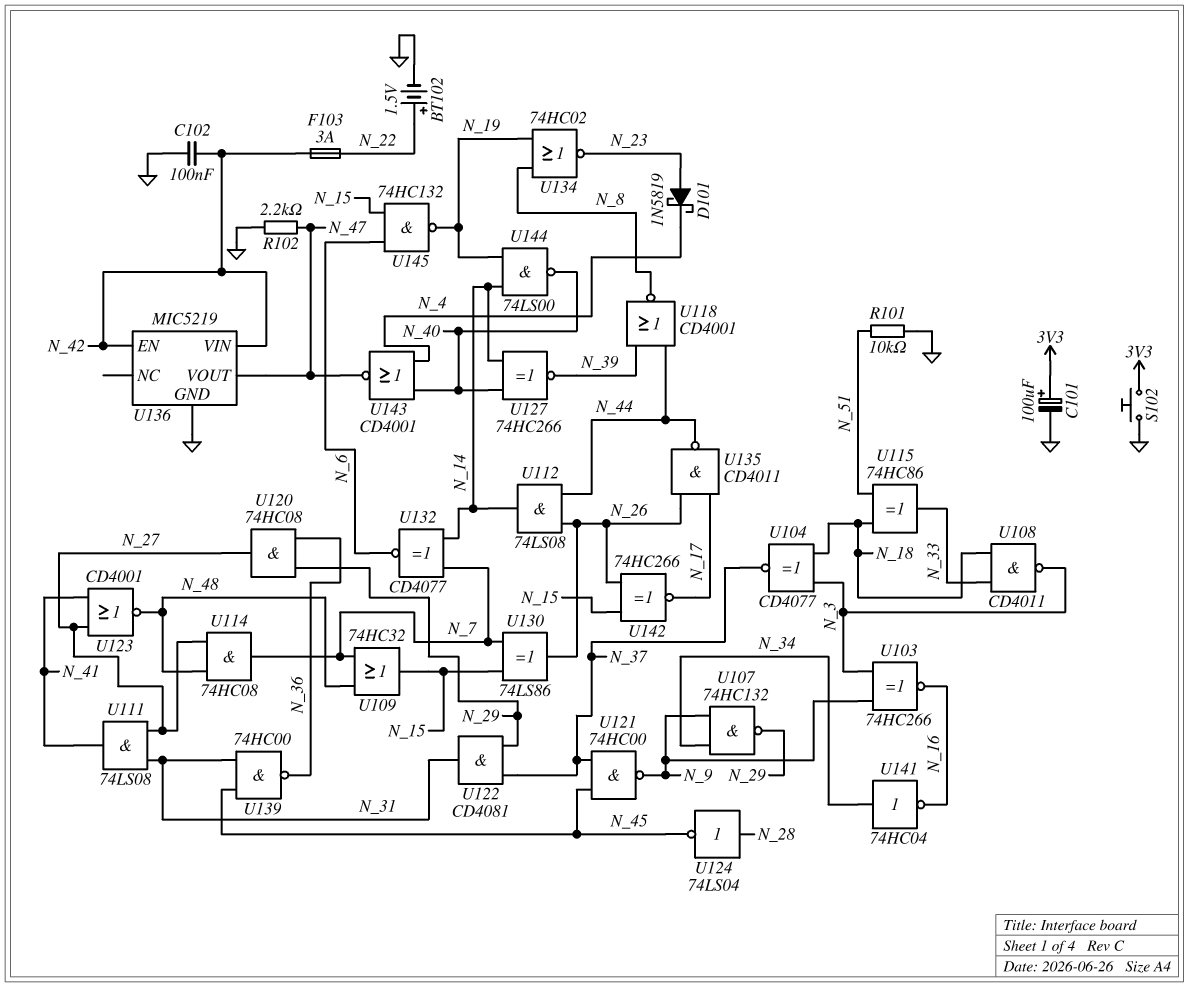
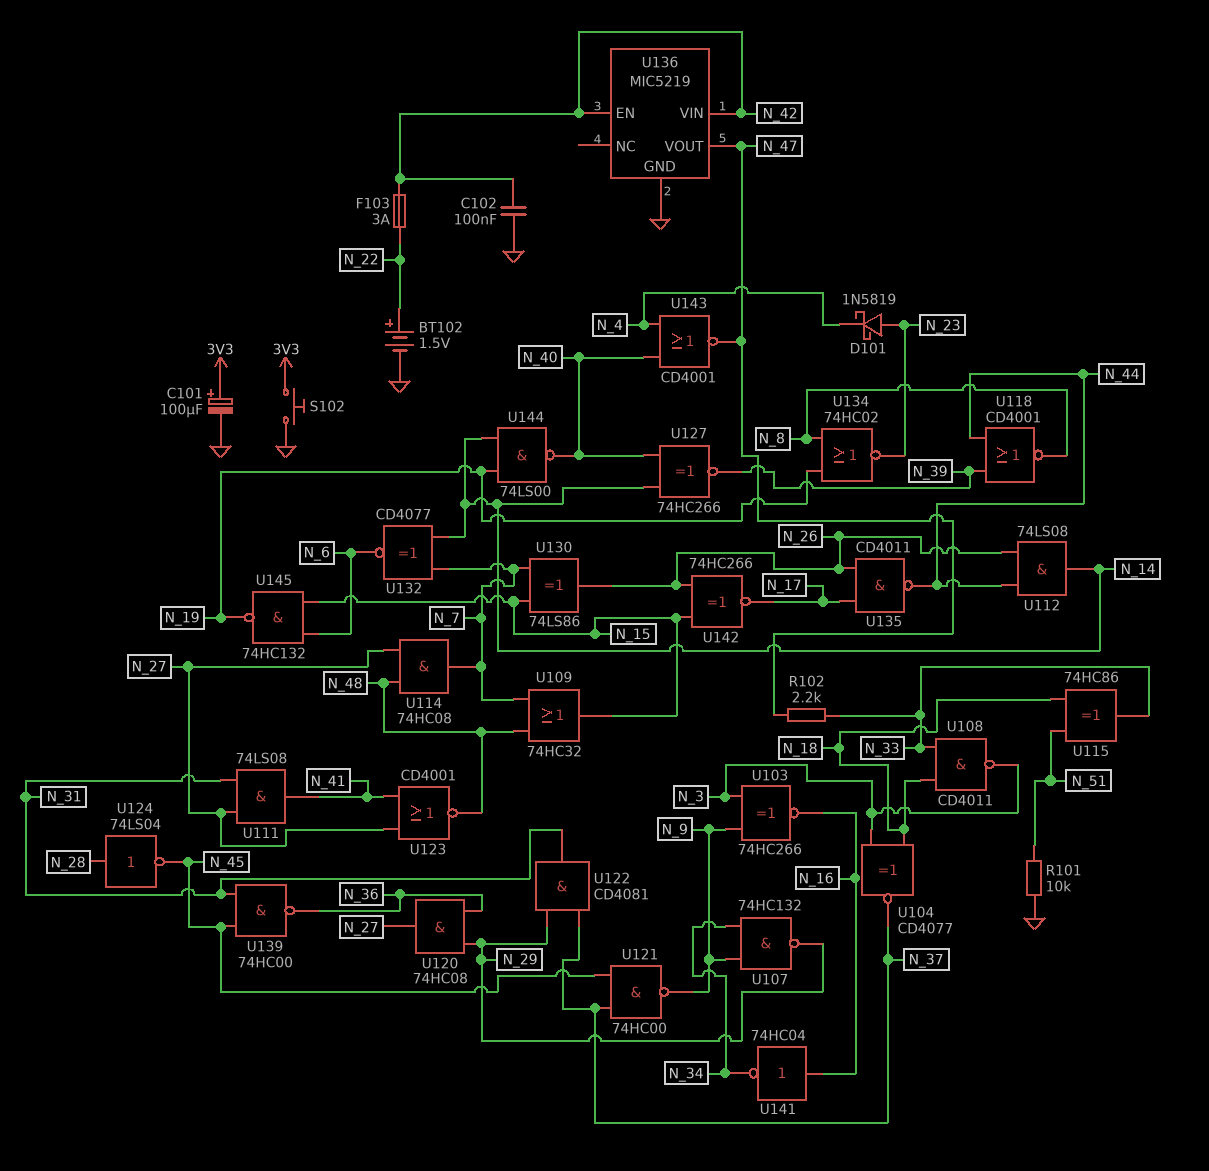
R102: 2.2k (GND, N_47) -> 2.2k (N_33, N_47)
U141: NOT 74HC04 (in N_34, out N_16) -> NOT 74HC04 (in N_16, out N_34)

